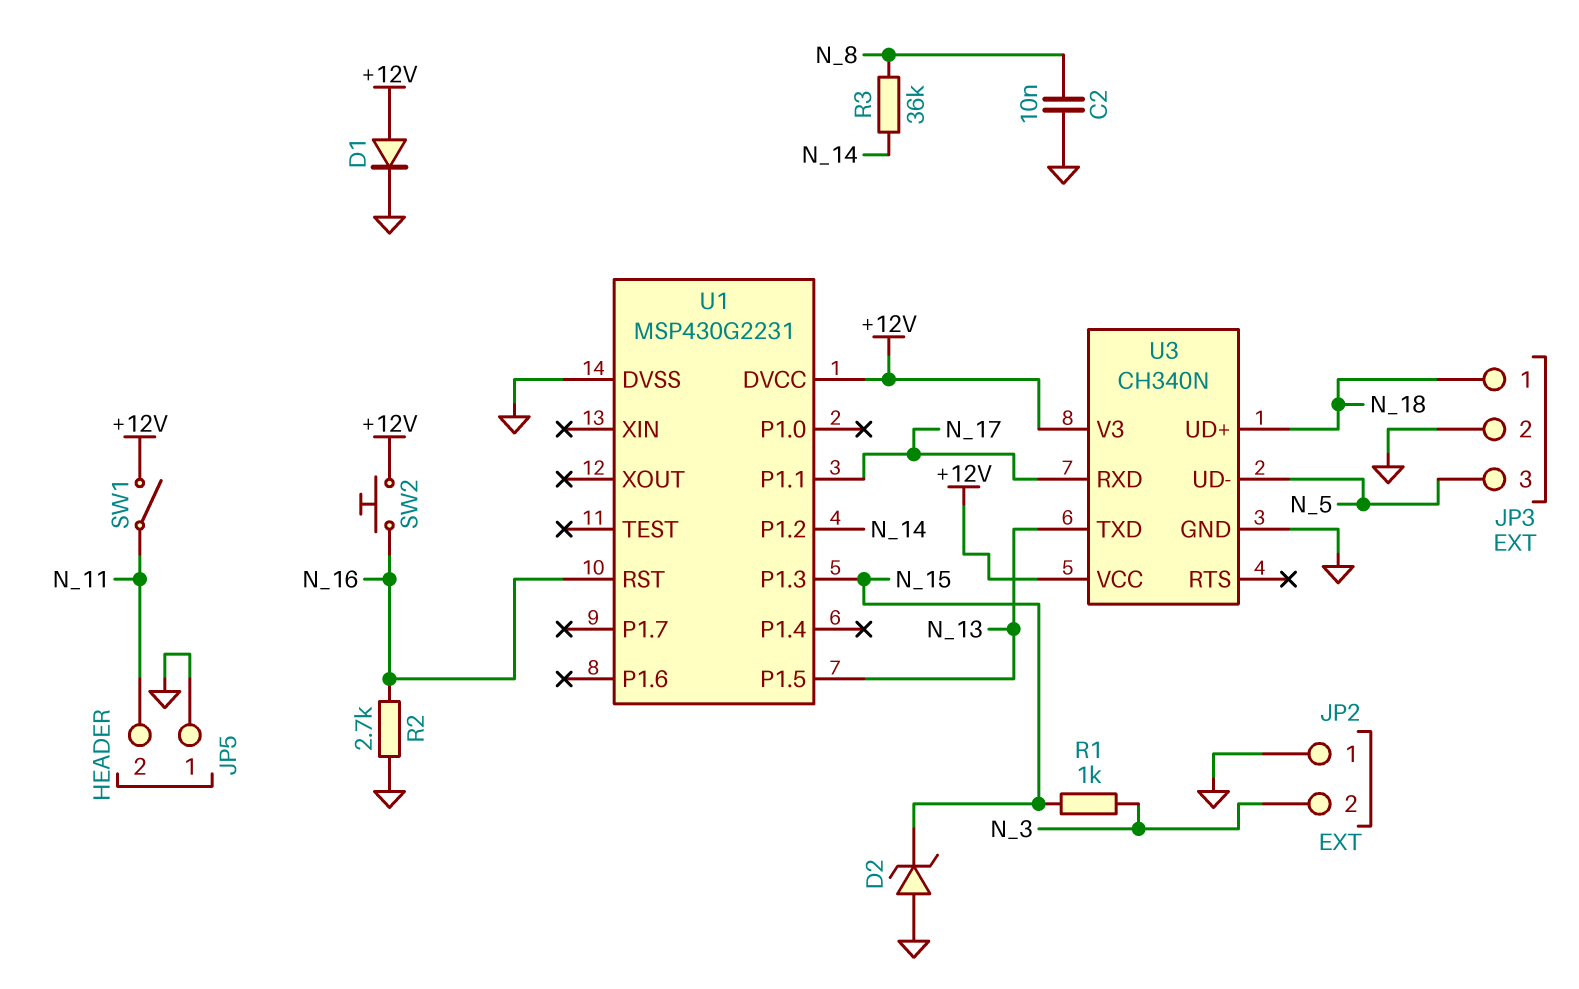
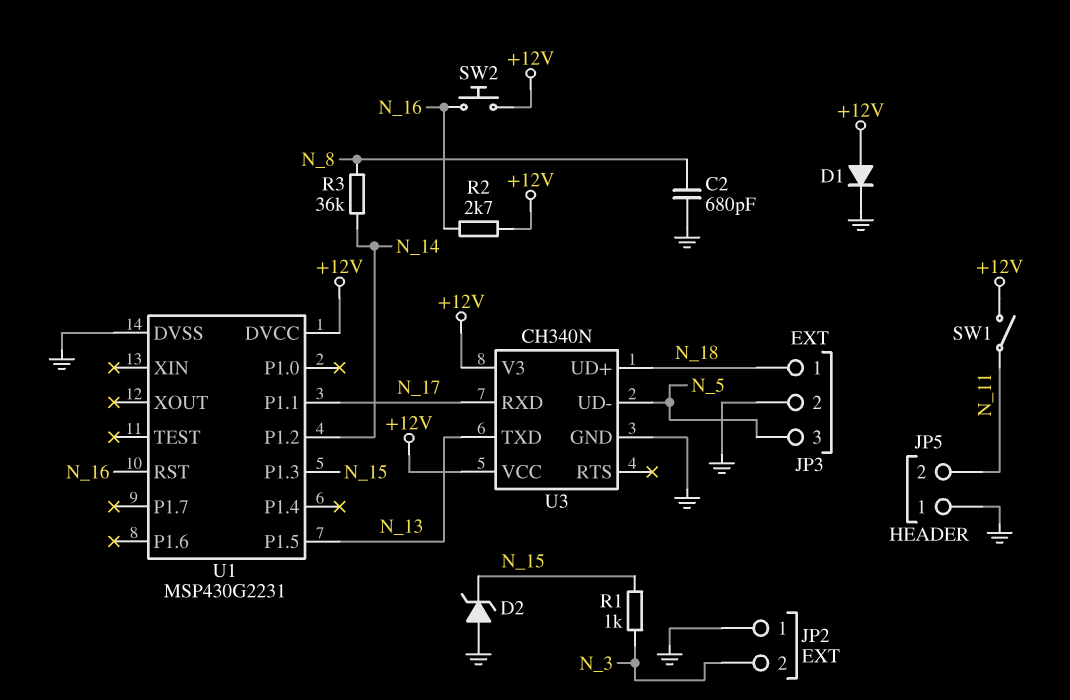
C2: 10nF (GND, N_8) -> 680pF (GND, N_8)
R2: 2.7k (GND, N_16) -> 2.7k (+12V, N_16)

